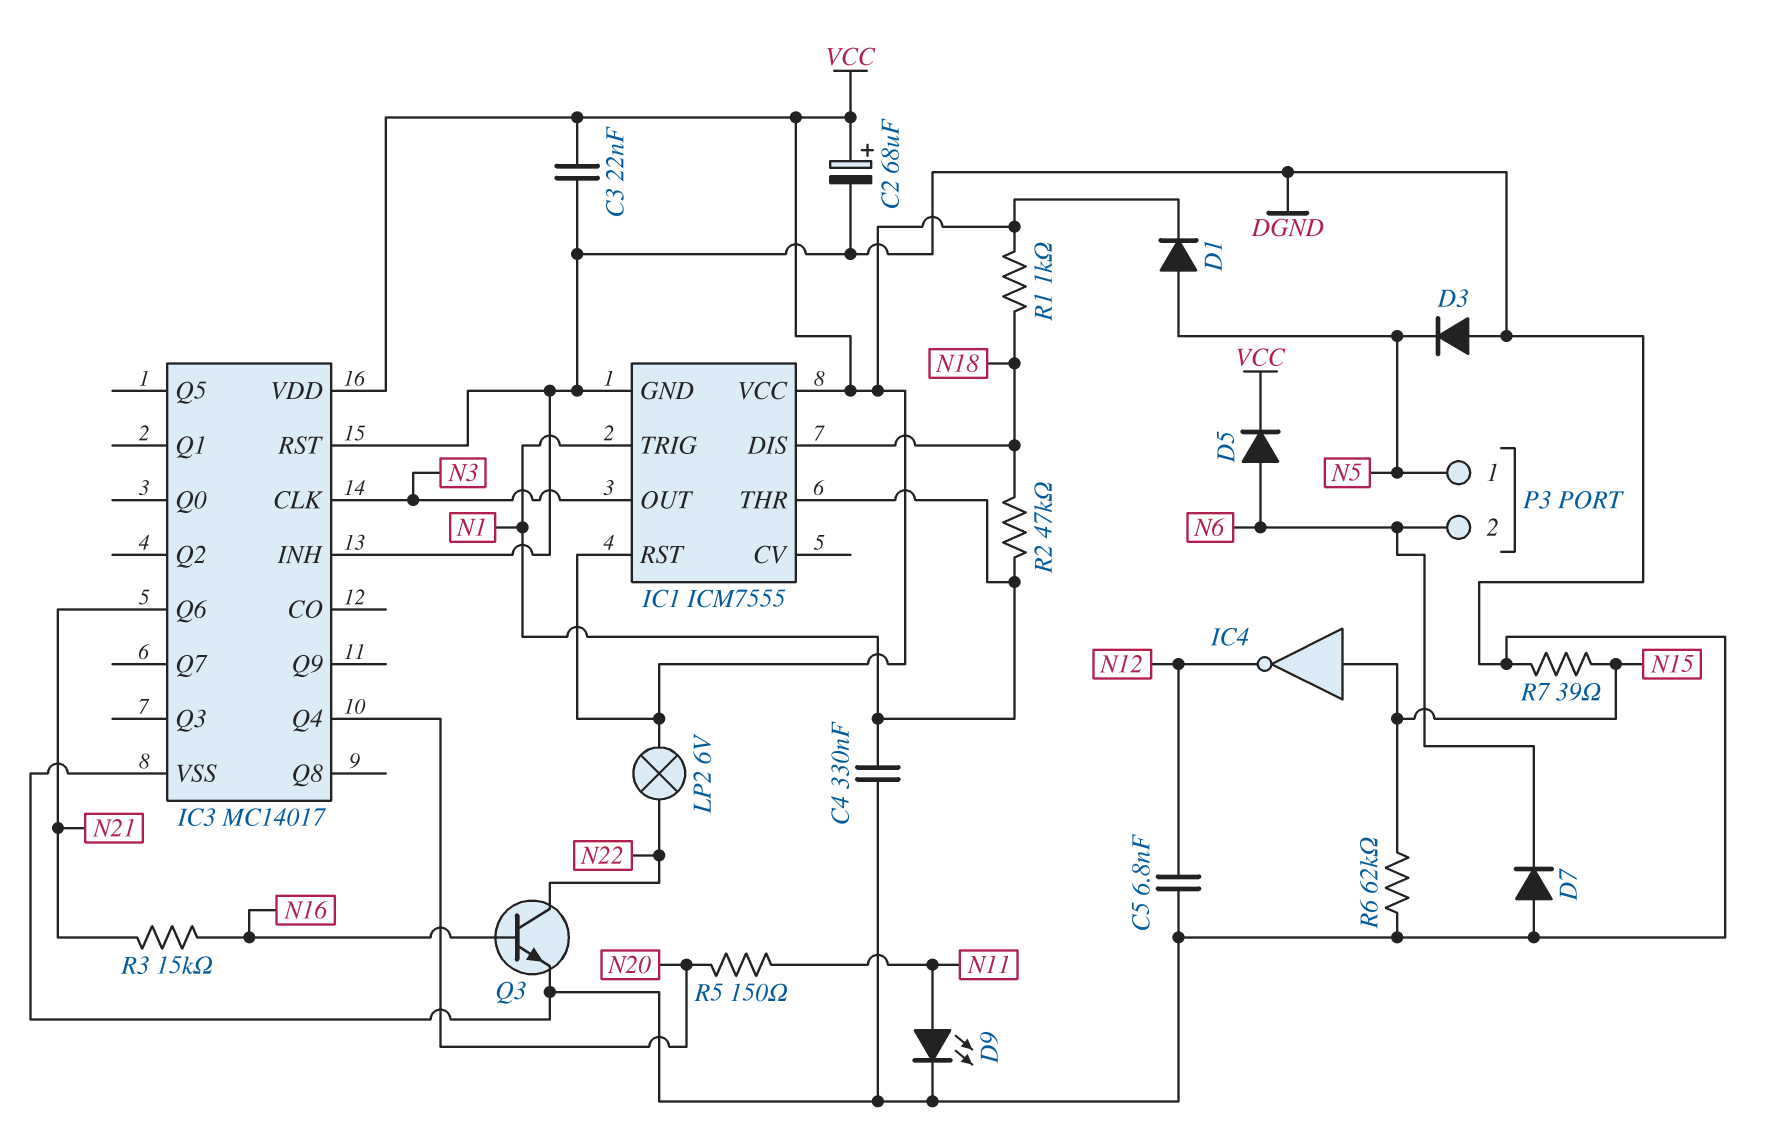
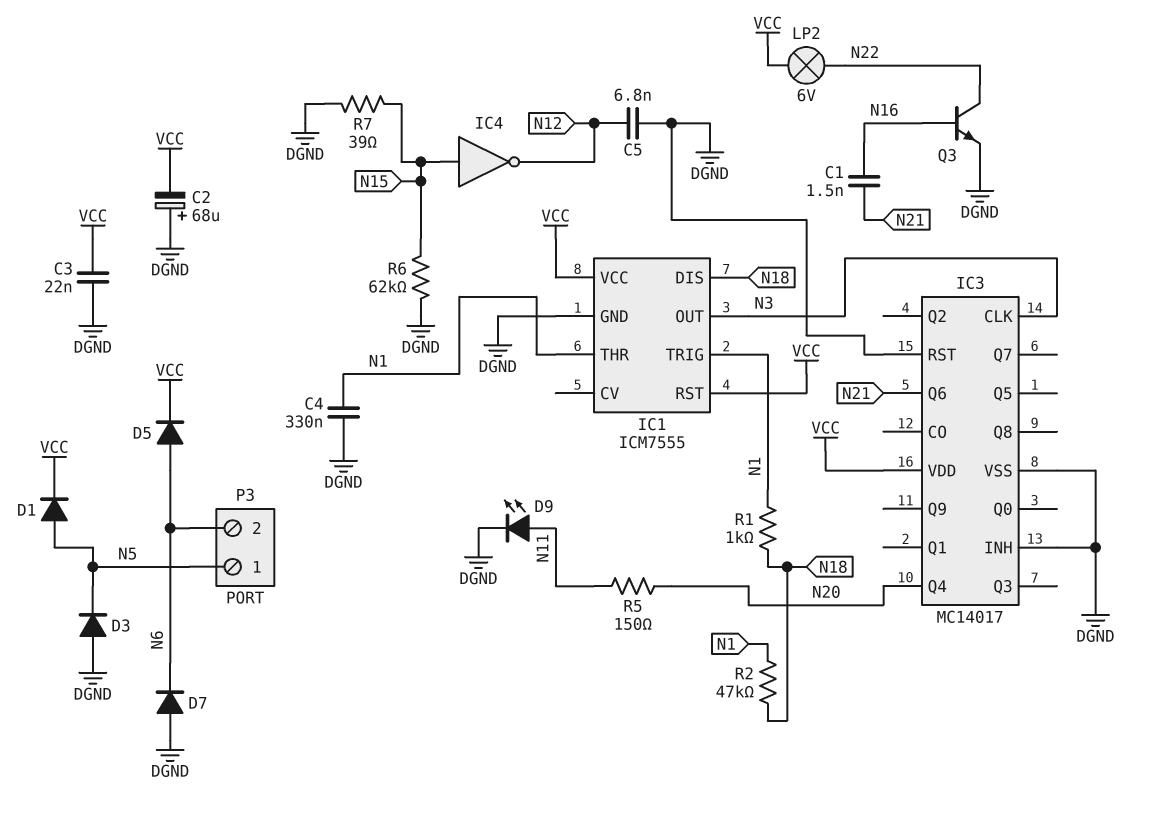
C1: none -> 1.5nF (N16, N21)
C2: 68uF (plus VCC, minus DGND) -> 68uF (plus DGND, minus VCC)
R1: 1k (N18, VCC) -> 1k (N1, N18)
R3: 15k (N16, N21) -> none

